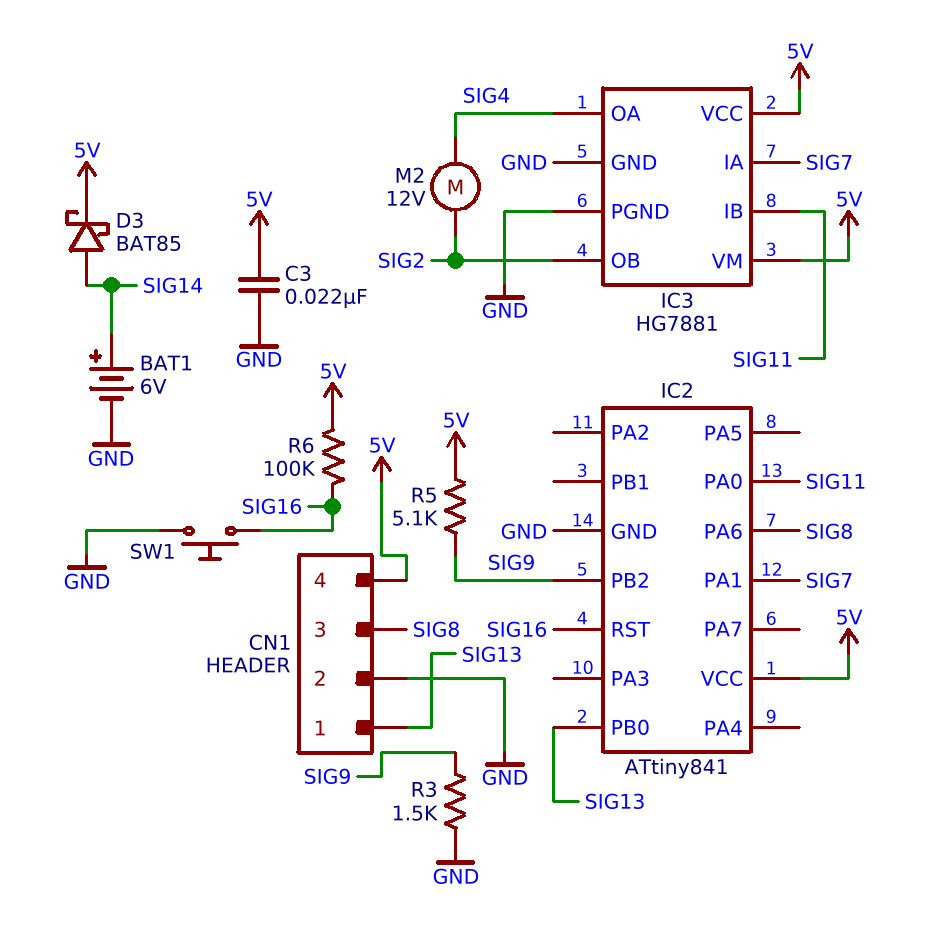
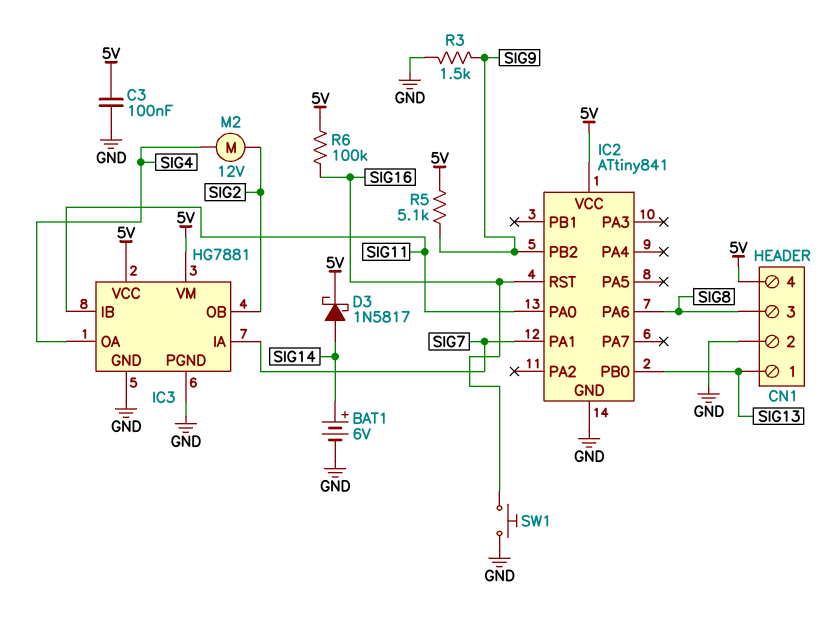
C3: 22nF (5V, GND) -> 100nF (5V, GND)
D3: schottky BAT85 (A SIG14, K 5V) -> schottky 1N5817 (A SIG14, K 5V)

